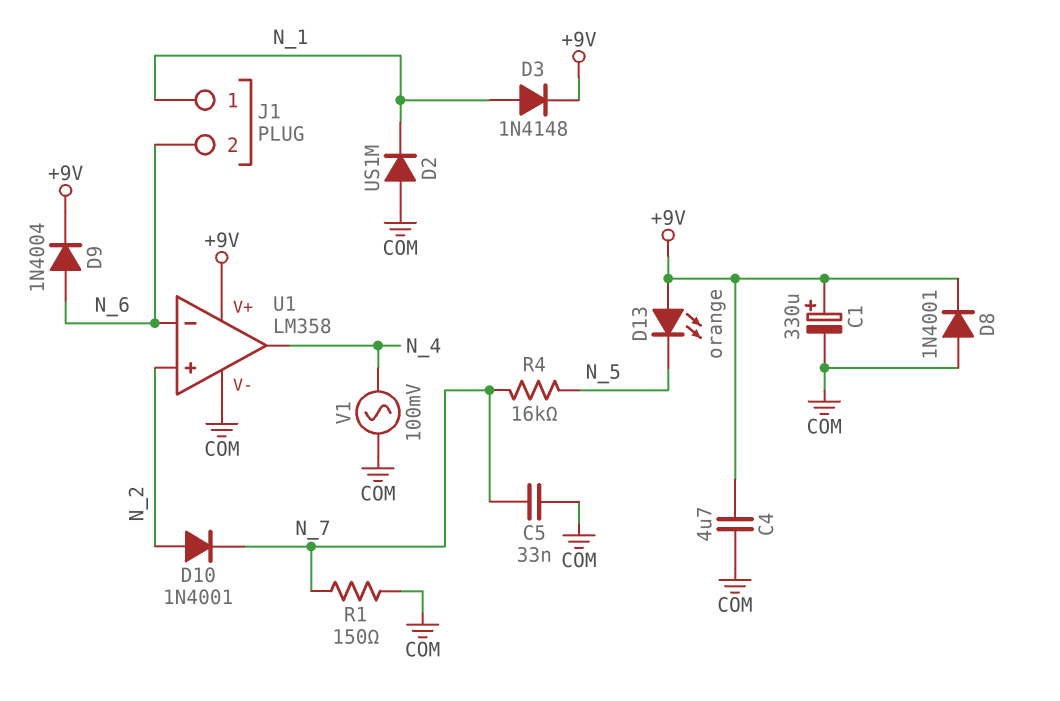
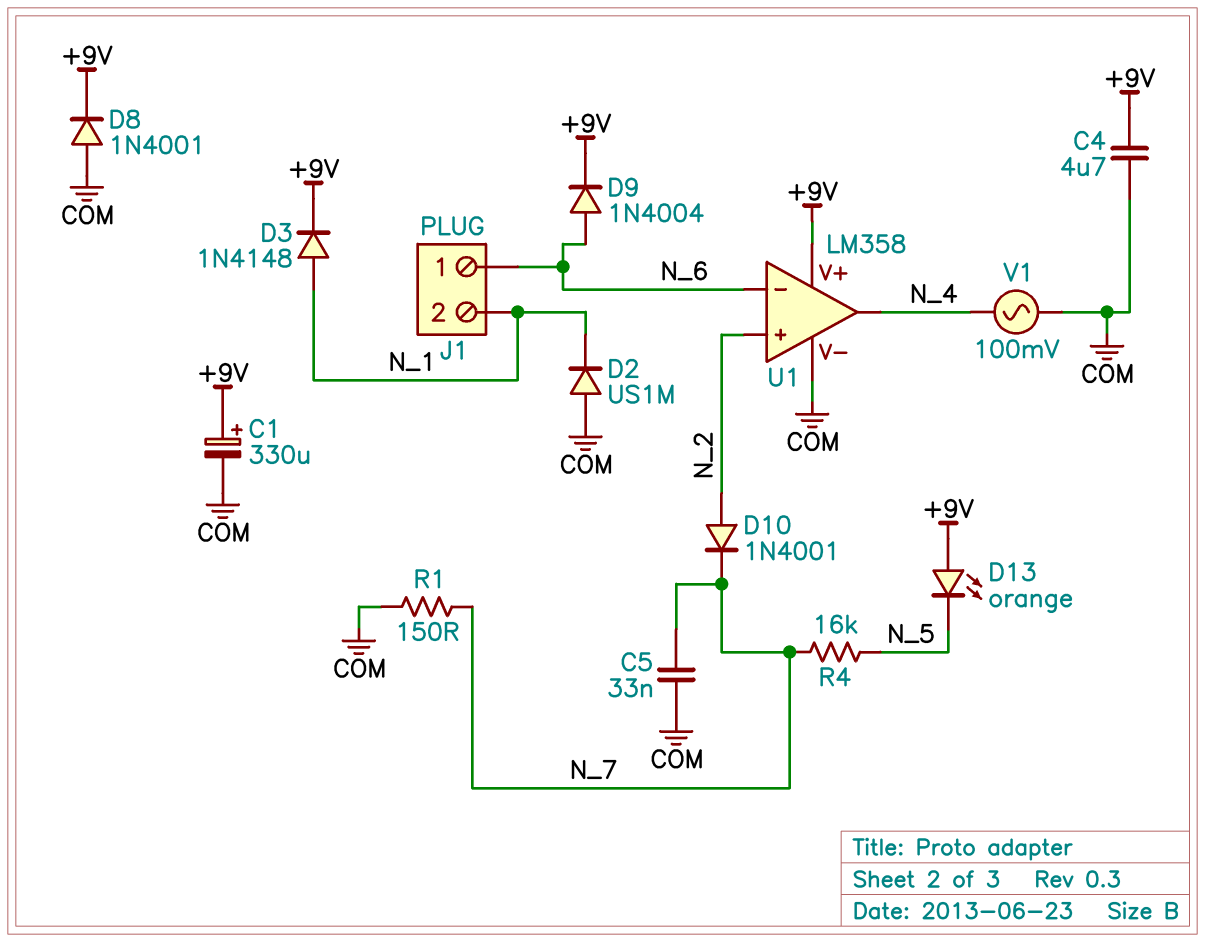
J1 pin 1: N_1 -> N_6
J1 pin 2: N_6 -> N_1

